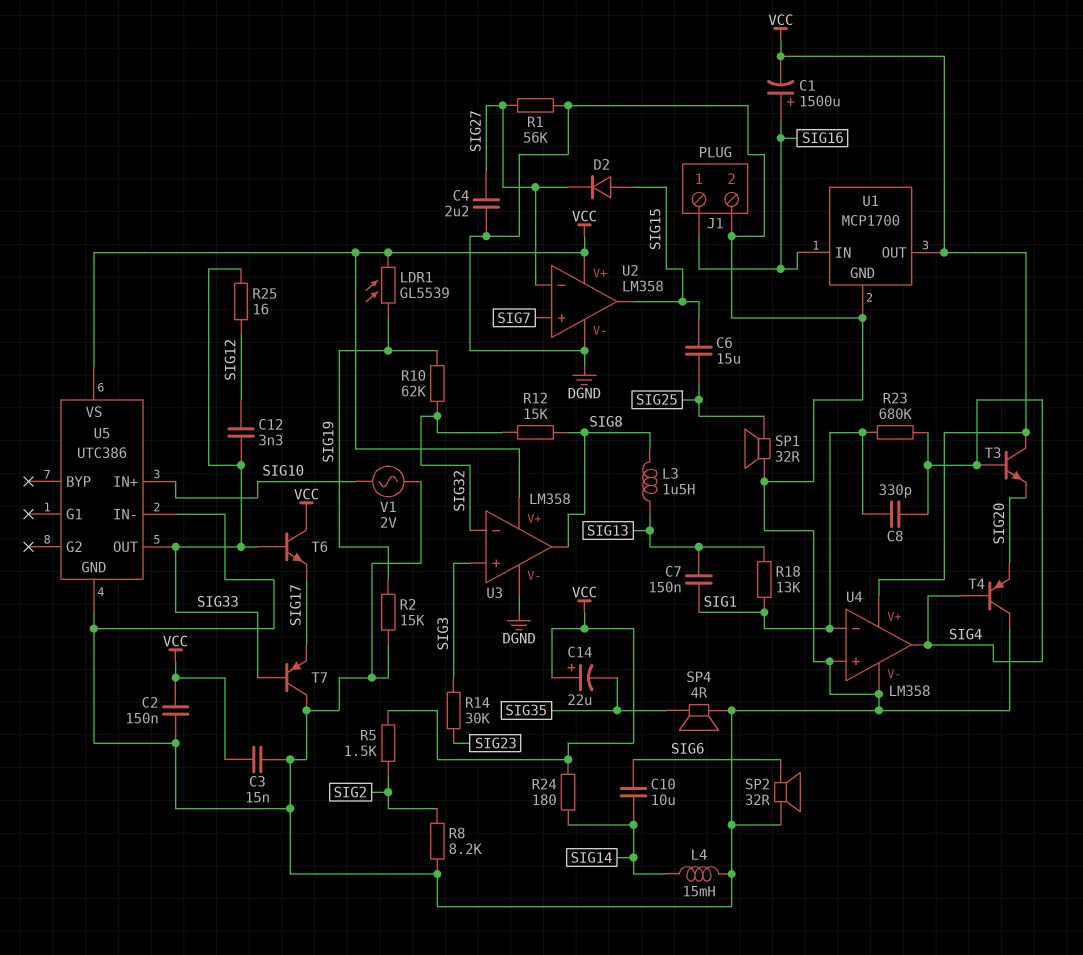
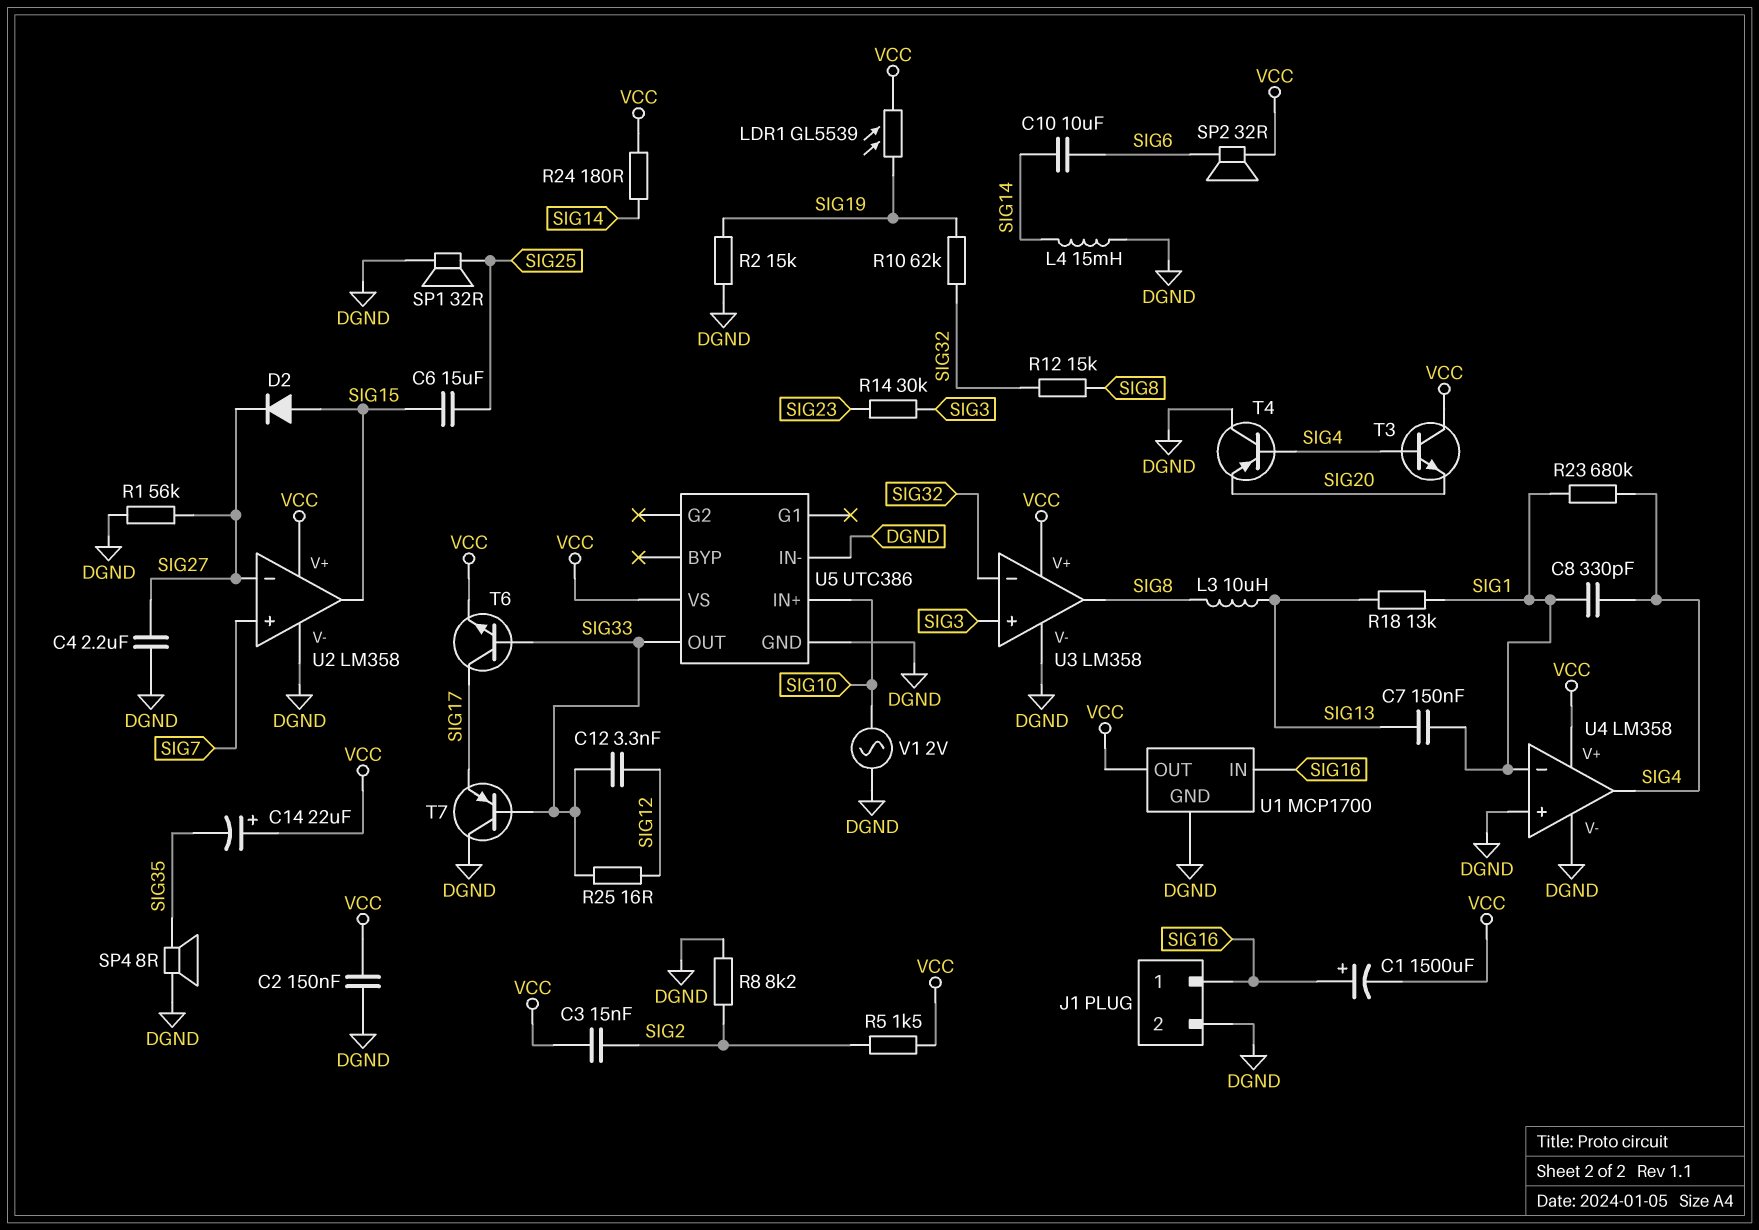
C3: 15nF (DGND, VCC) -> 15nF (SIG2, VCC)
L3: 1.5uH (SIG8, SIG13) -> 10uH (SIG8, SIG13)
SP2: speaker 32R (DGND, SIG6) -> speaker 32R (SIG6, VCC)
SP4: speaker 4R (DGND, SIG35) -> speaker 8R (DGND, SIG35)
T6: NPN (B SIG33, C VCC, E SIG17) -> NPN (B SIG33, C SIG17, E VCC)

